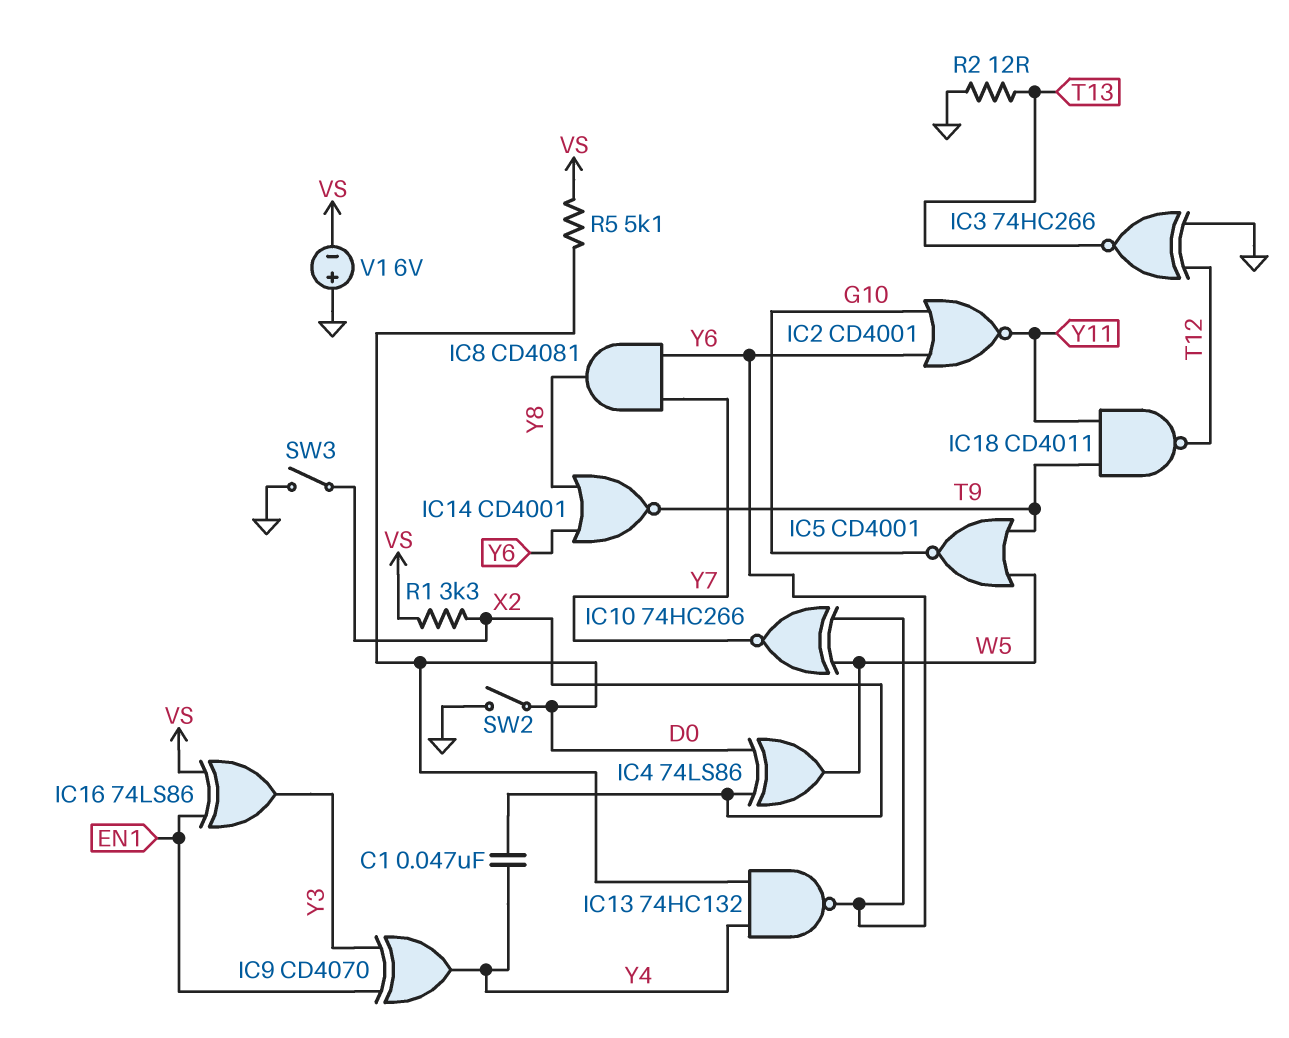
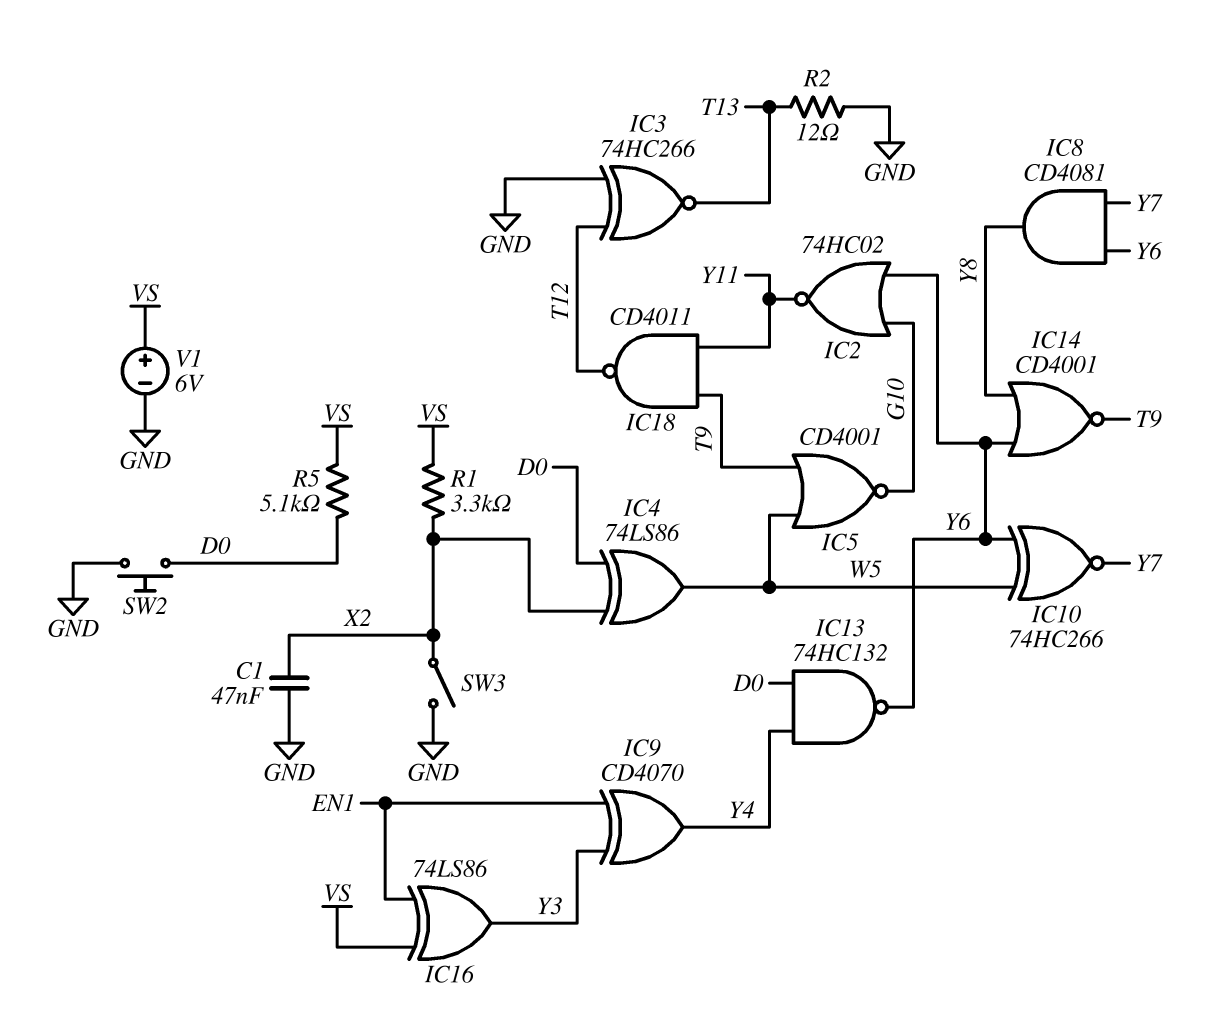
C1: 47nF (X2, Y4) -> 47nF (GND, X2)
IC2: NOR CD4001 (in G10, in Y6, out Y11) -> NOR 74HC02 (in G10, in Y6, out Y11)
SW2: switch (D0, GND) -> button (D0, GND)
V1: 6V (plus GND, minus VS) -> 6V (plus VS, minus GND)

